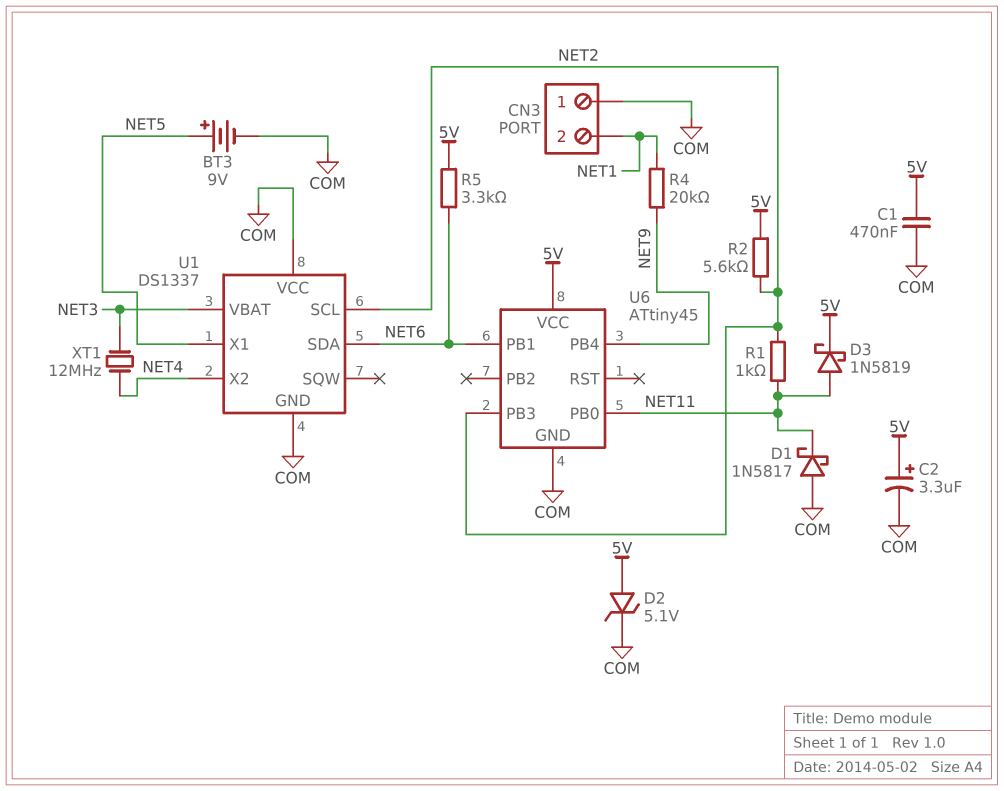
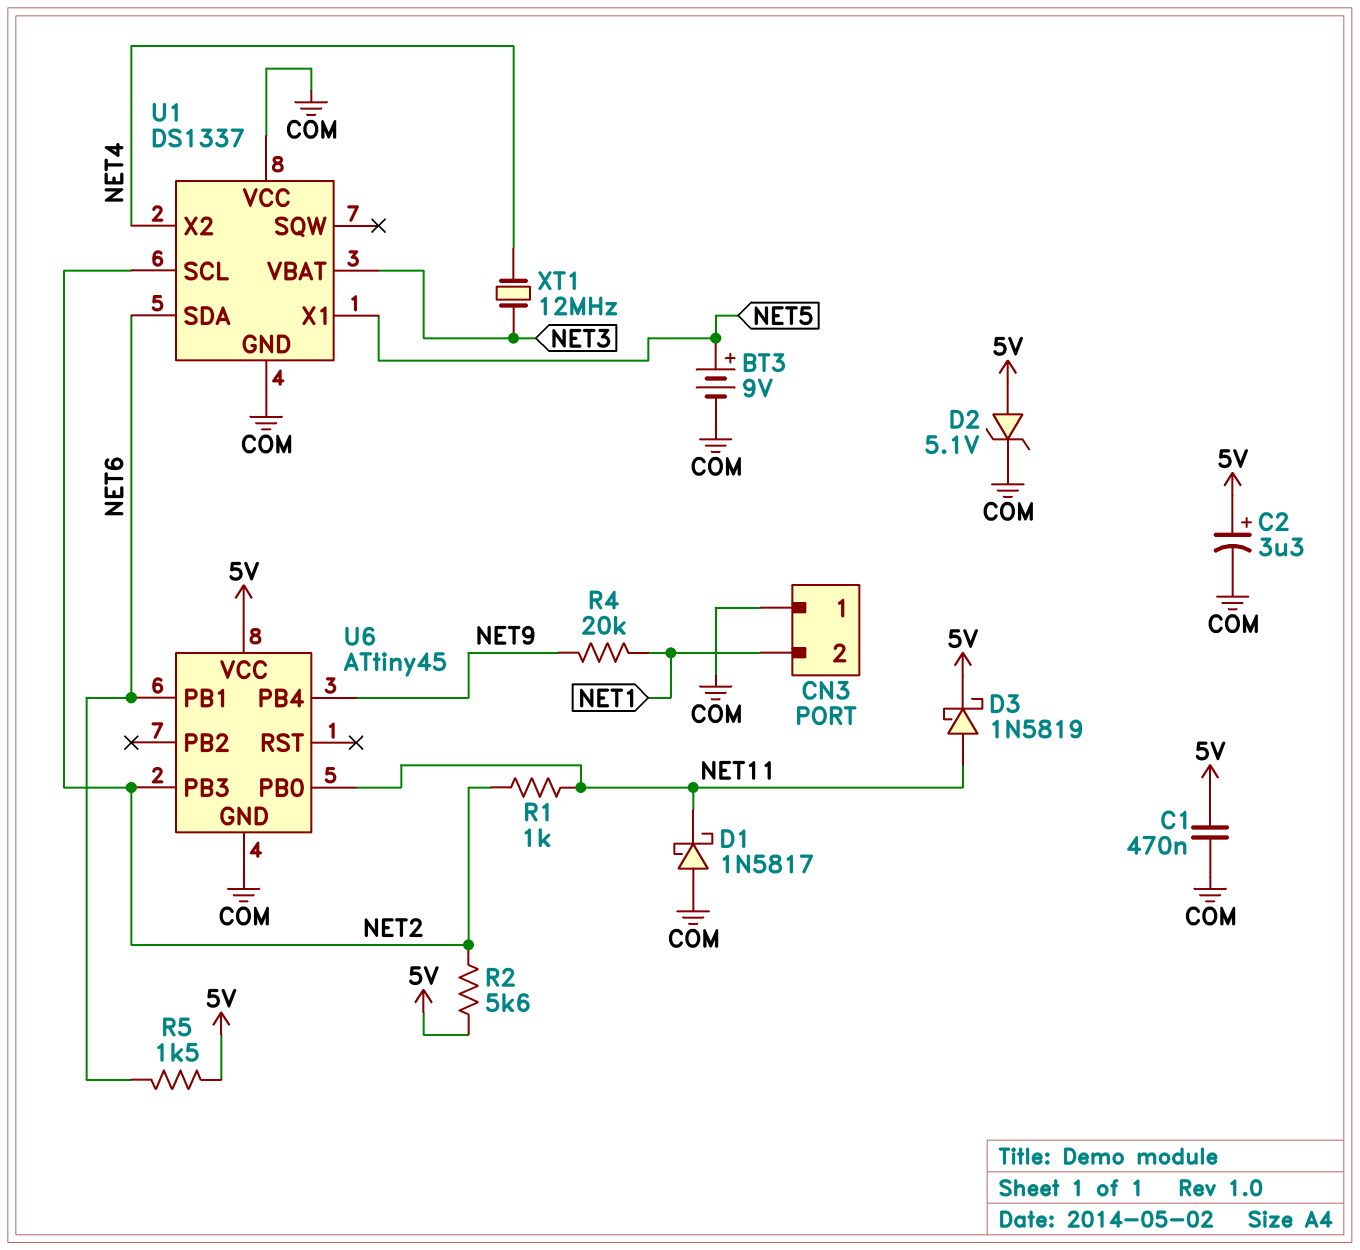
R5: 3.3k (5V, NET6) -> 1.5k (5V, NET6)

